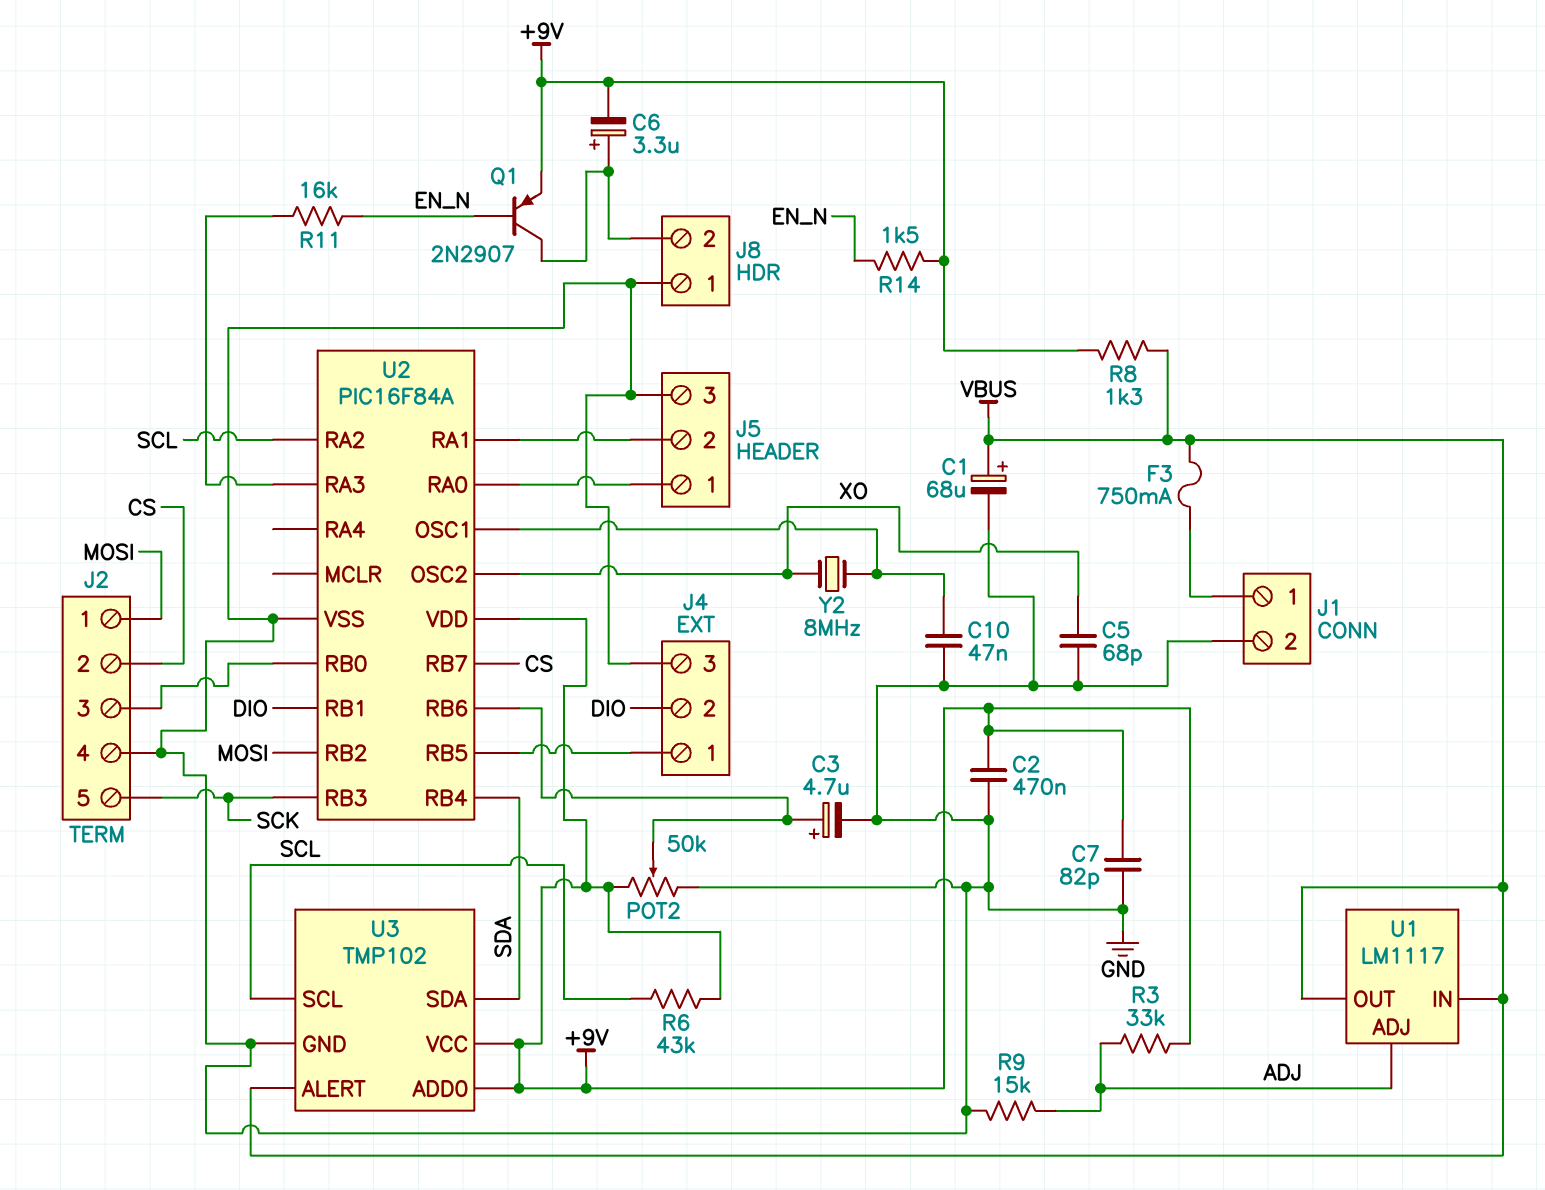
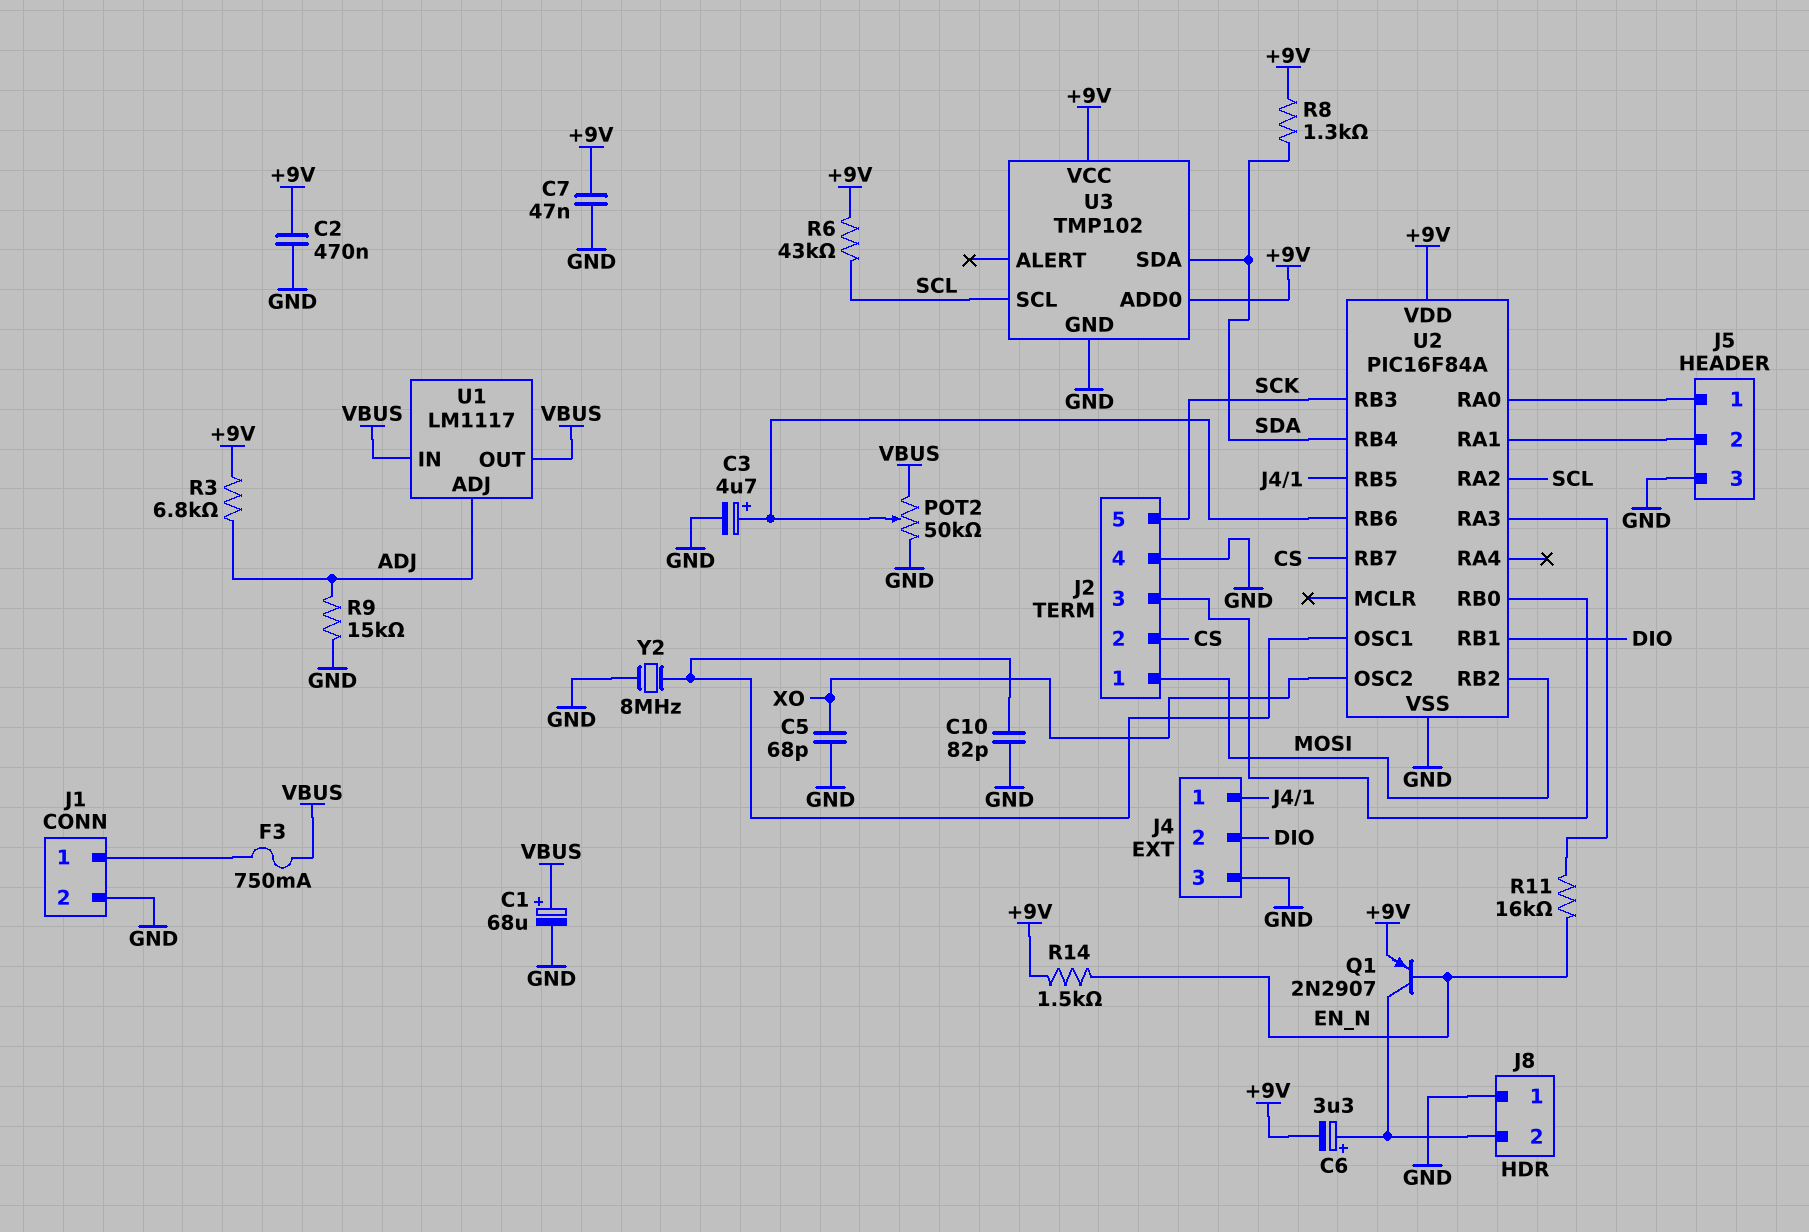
C7: 82pF (+9V, GND) -> 47nF (+9V, GND)
C10: 47nF (GND, U2/OSC1) -> 82pF (GND, U2/OSC1)
POT2: 50k (+9V, GND, wiper U2/RB6) -> 50k (GND, VBUS, wiper U2/RB6)
R3: 33k (+9V, ADJ) -> 6.8k (+9V, ADJ)
R8: 1.3k (+9V, VBUS) -> 1.3k (+9V, SDA)
U3 pin ALERT: VBUS -> none
Y2: 8MHz (U2/OSC1, XO) -> 8MHz (GND, U2/OSC1)

